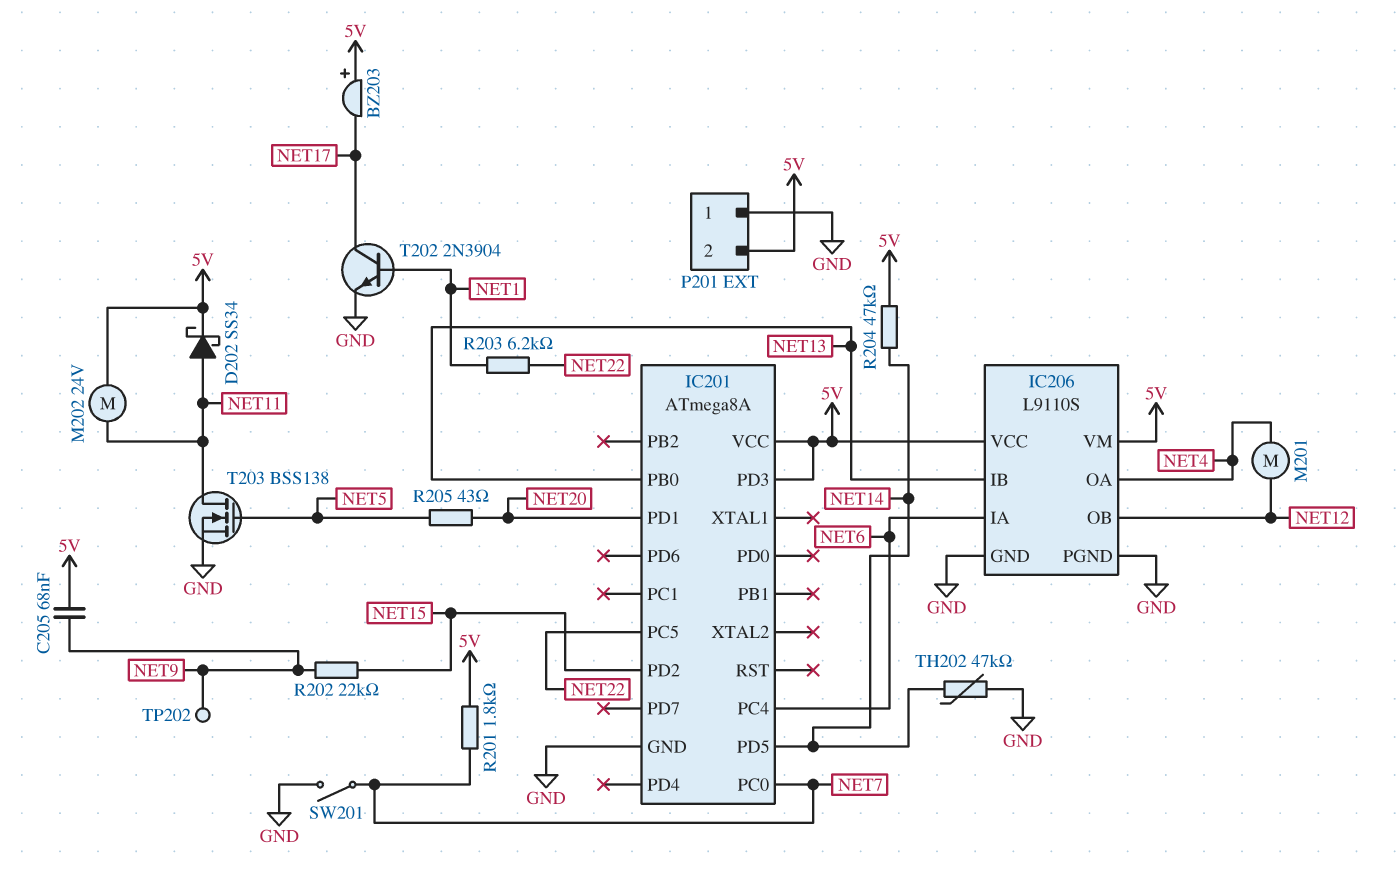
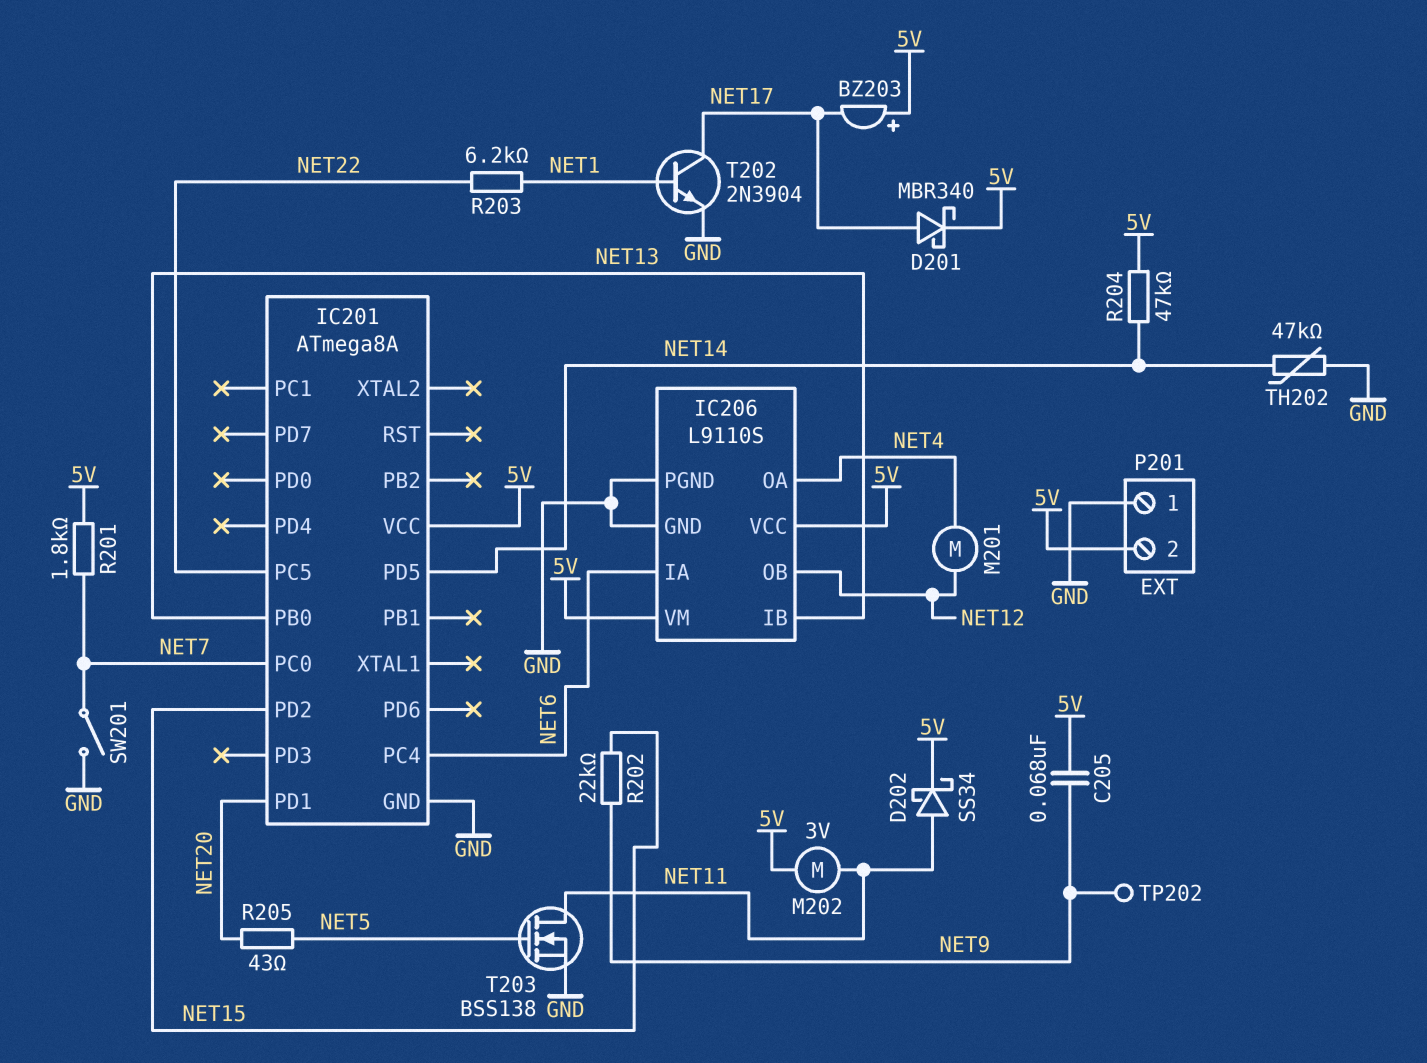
D201: none -> schottky MBR340 (A NET17, K 5V)
IC201 pin PD3: 5V -> none
M202: motor 24V (5V, NET11) -> motor 3V (5V, NET11)

